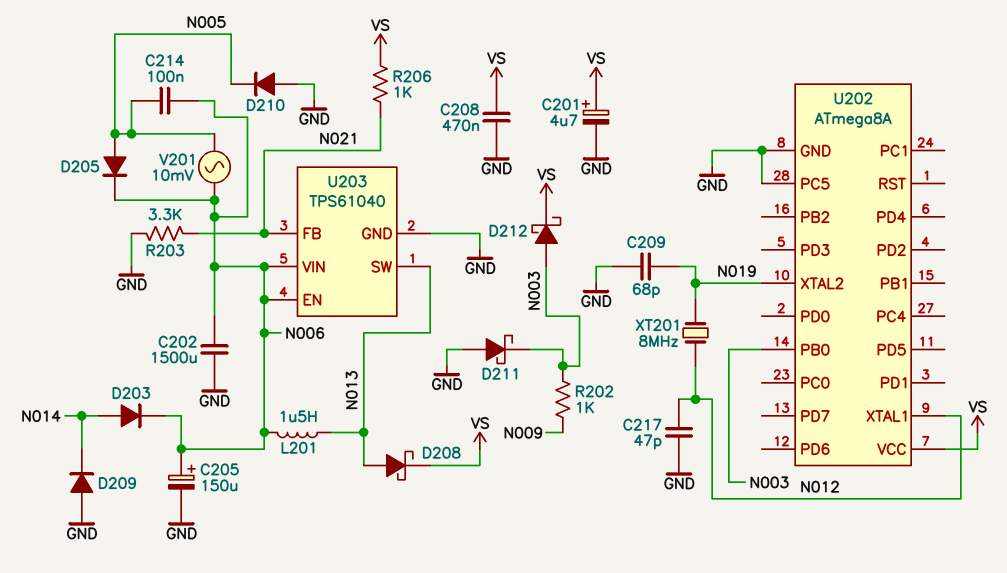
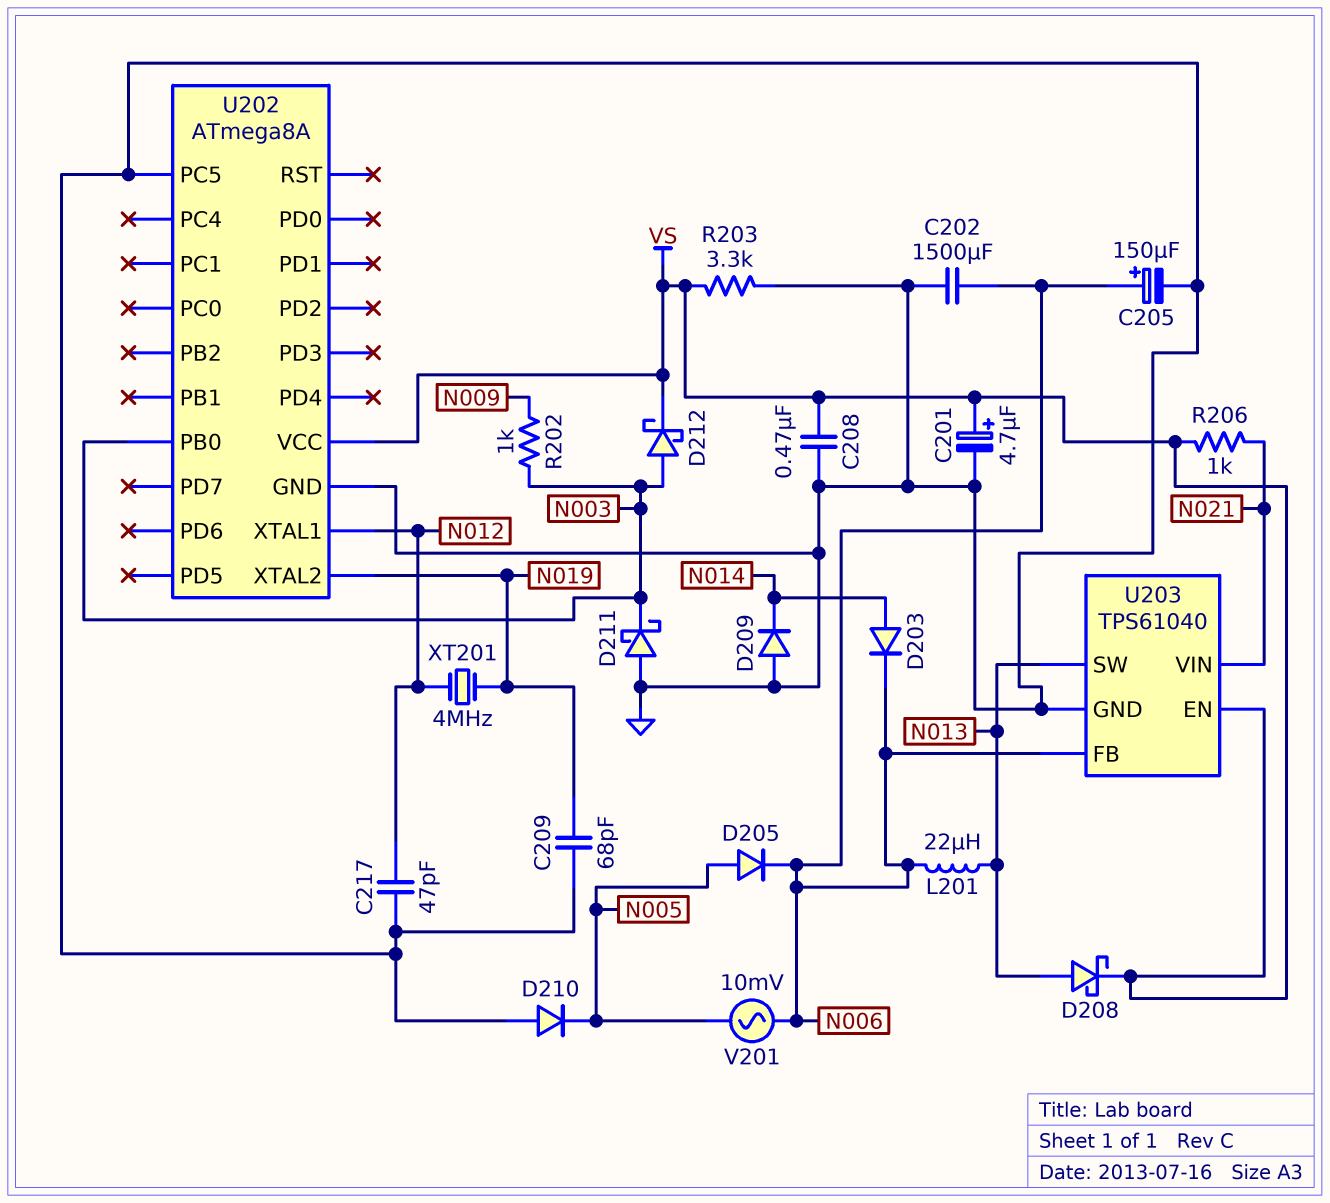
C214: 100nF (N005, N006) -> none
L201: 1.5uH (N006, N013) -> 22uH (N006, N013)
R203: 3.3k (GND, N021) -> 3.3k (GND, VS)
U203 pin EN: N006 -> VS
U203 pin FB: N021 -> N006
U203 pin VIN: N006 -> N021
XT201: 8MHz (N012, N019) -> 4MHz (N012, N019)

